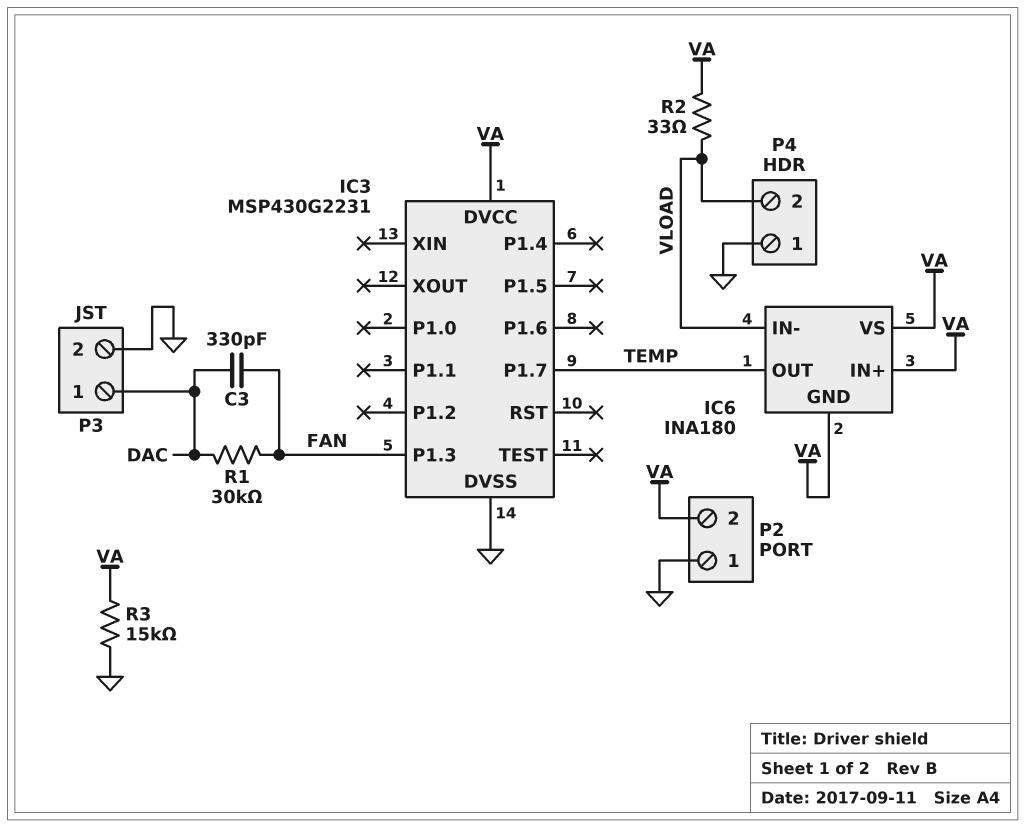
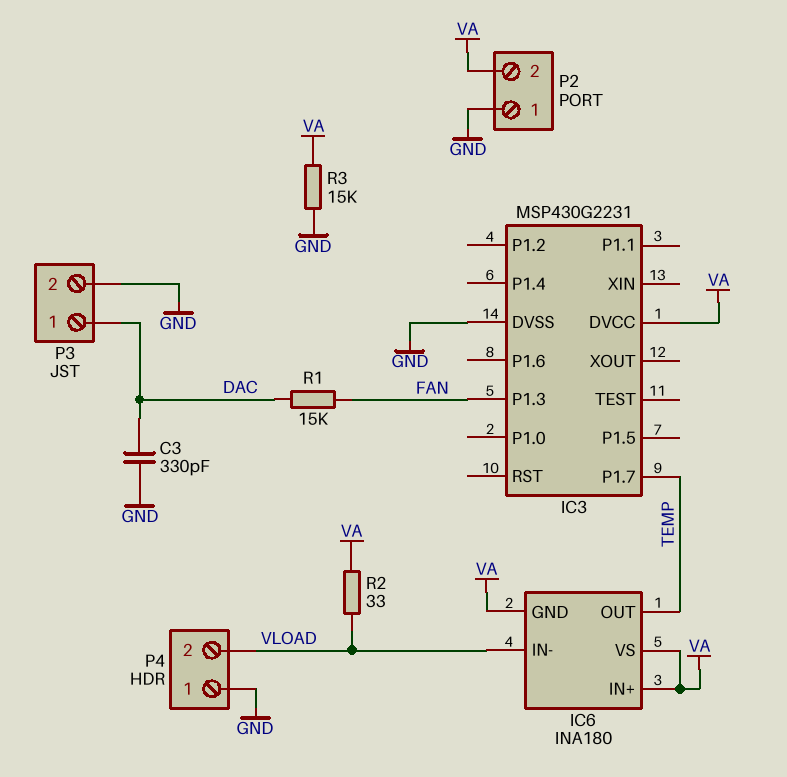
C3: 330pF (DAC, FAN) -> 330pF (DAC, GND)
R1: 30k (DAC, FAN) -> 15k (DAC, FAN)

